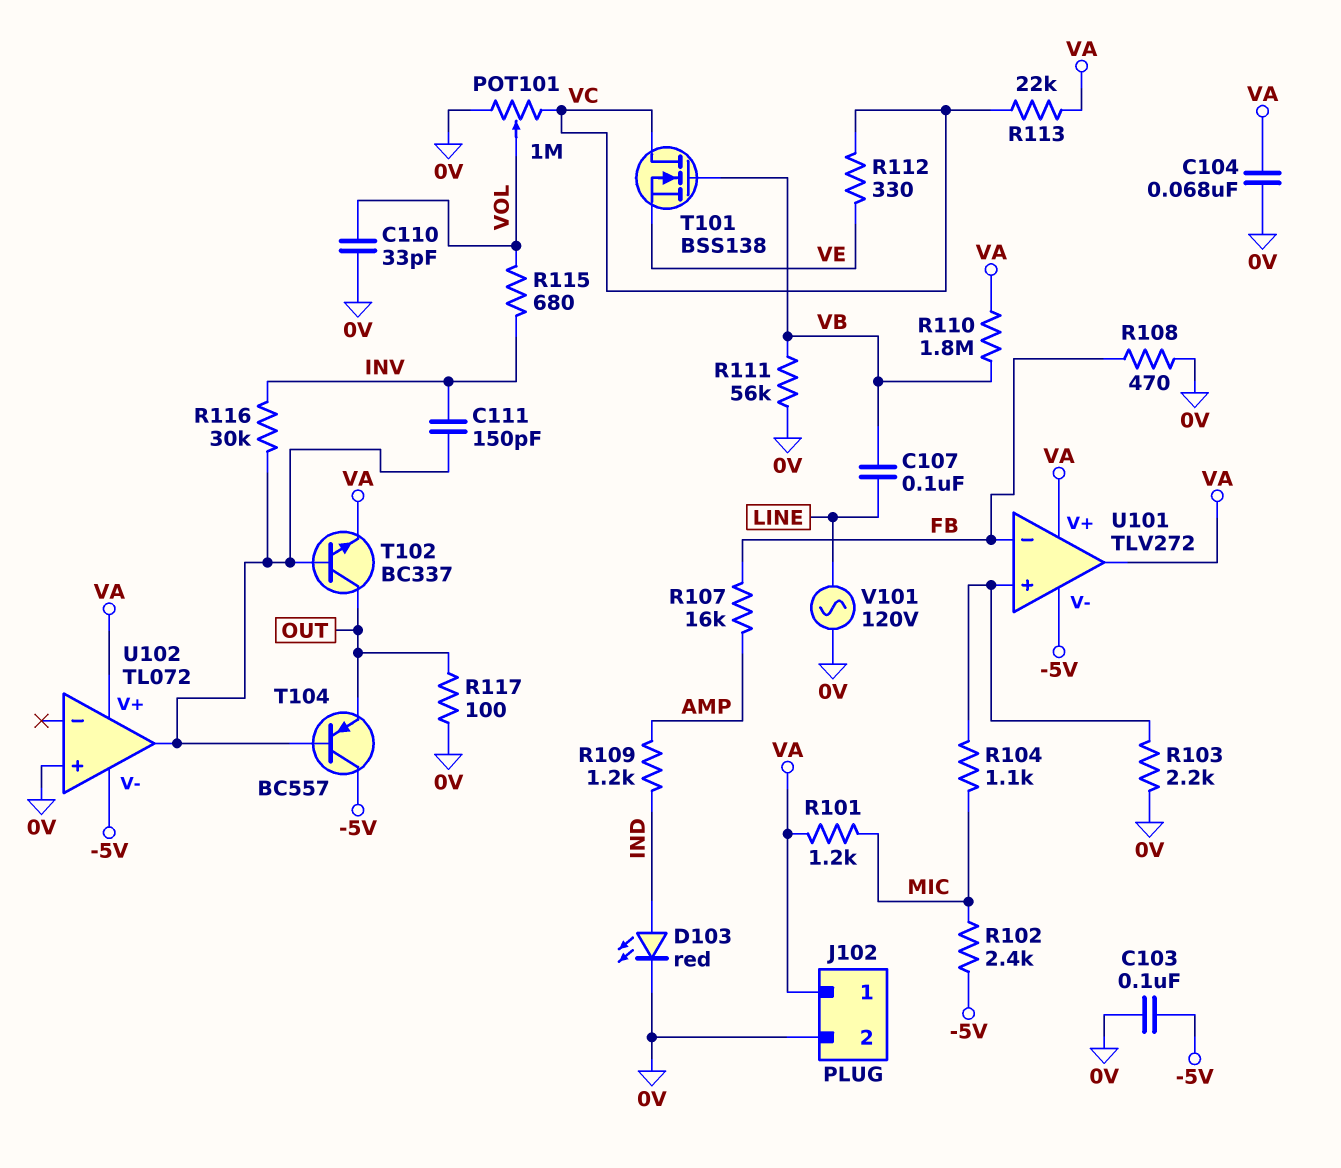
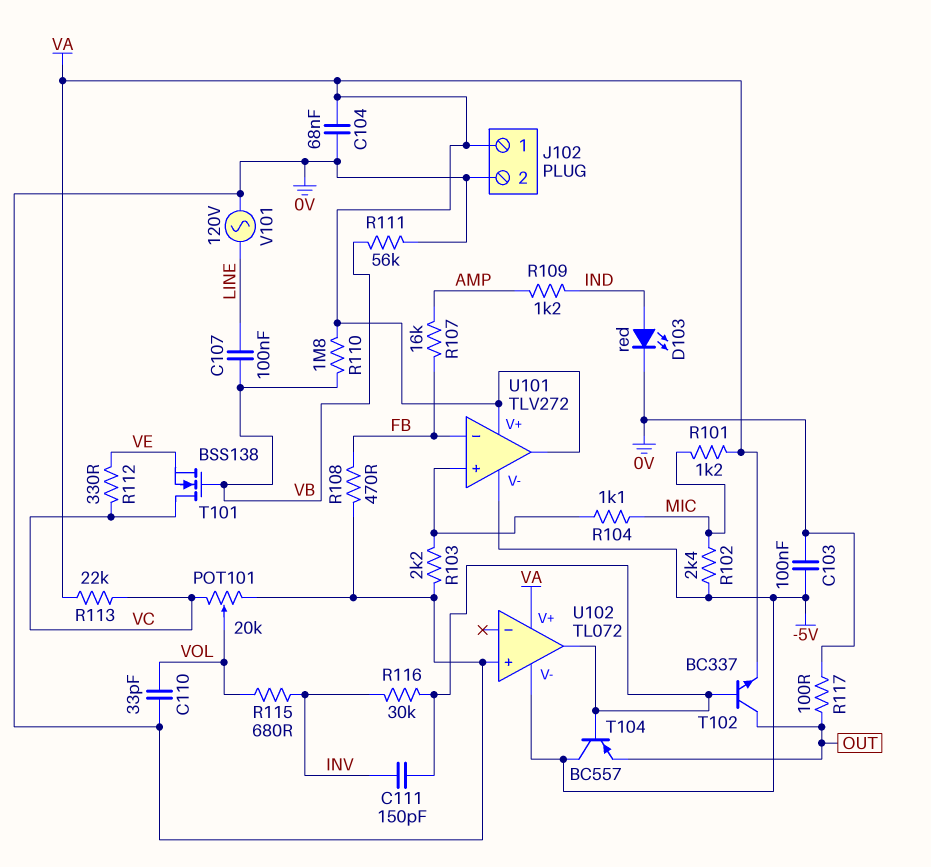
POT101: 1M (0V, VC, wiper VOL) -> 20k (0V, VC, wiper VOL)

